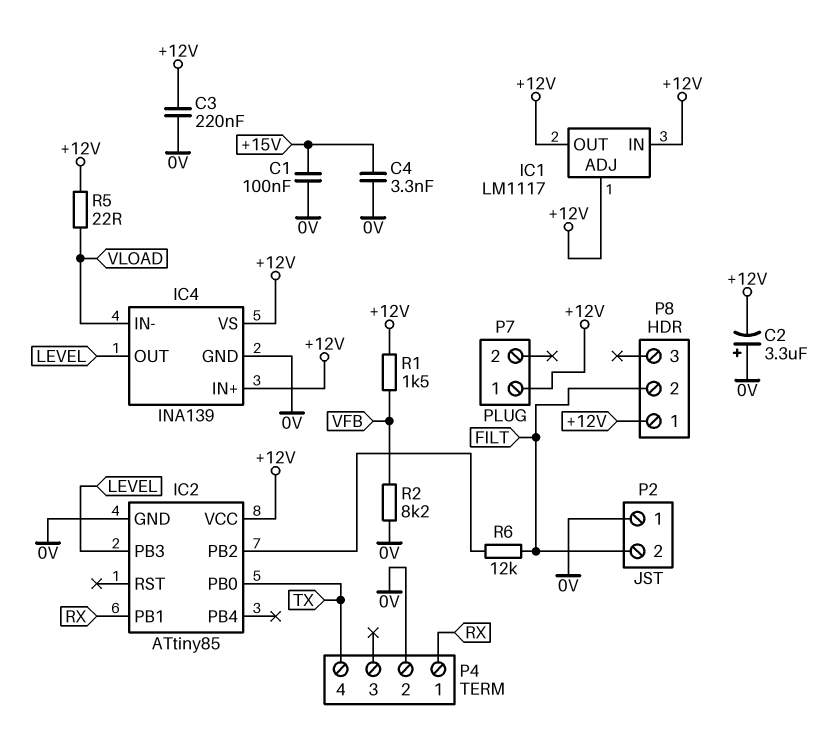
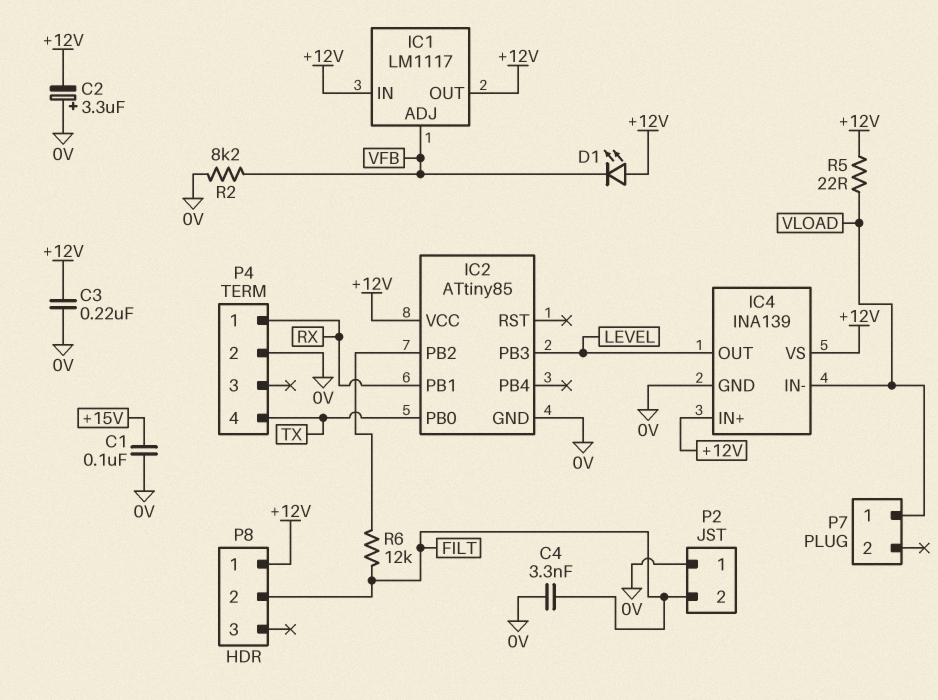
C4: 3.3nF (+15V, 0V) -> 3.3nF (0V, FILT)
D1: none -> LED (A +12V, K VFB)
IC1 pin ADJ: +12V -> VFB
P7 pin 1: +12V -> VLOAD
R1: 1.5k (+12V, VFB) -> none

